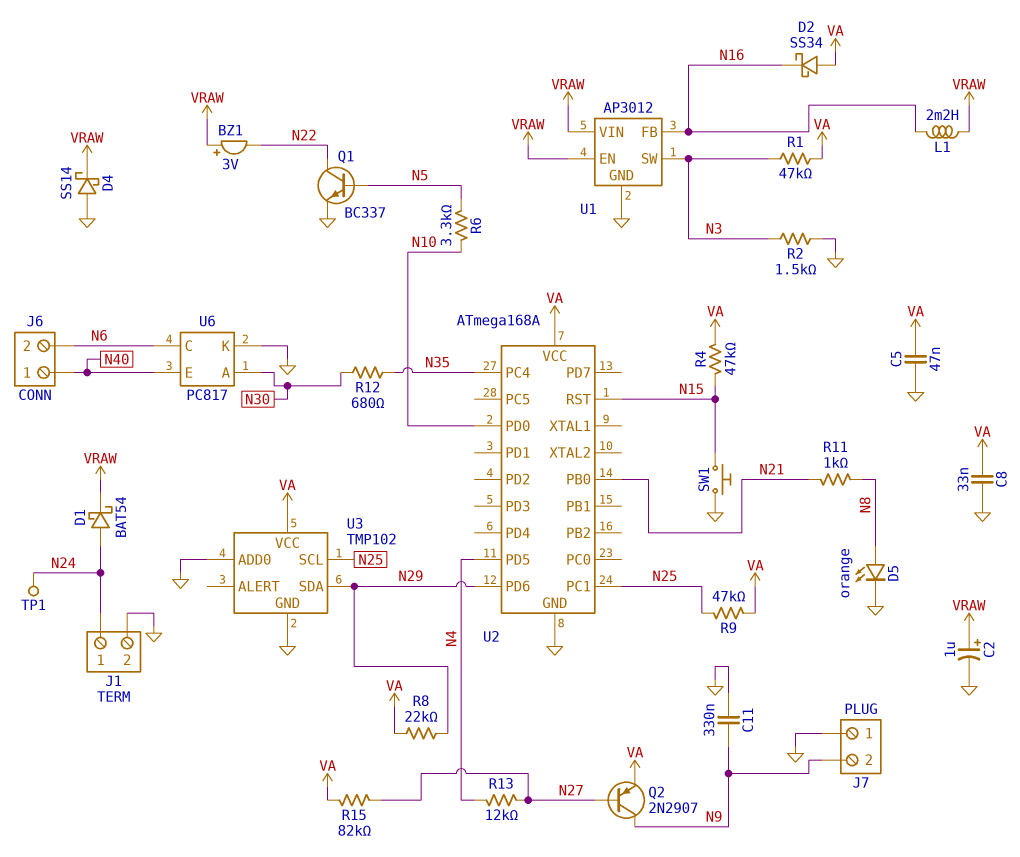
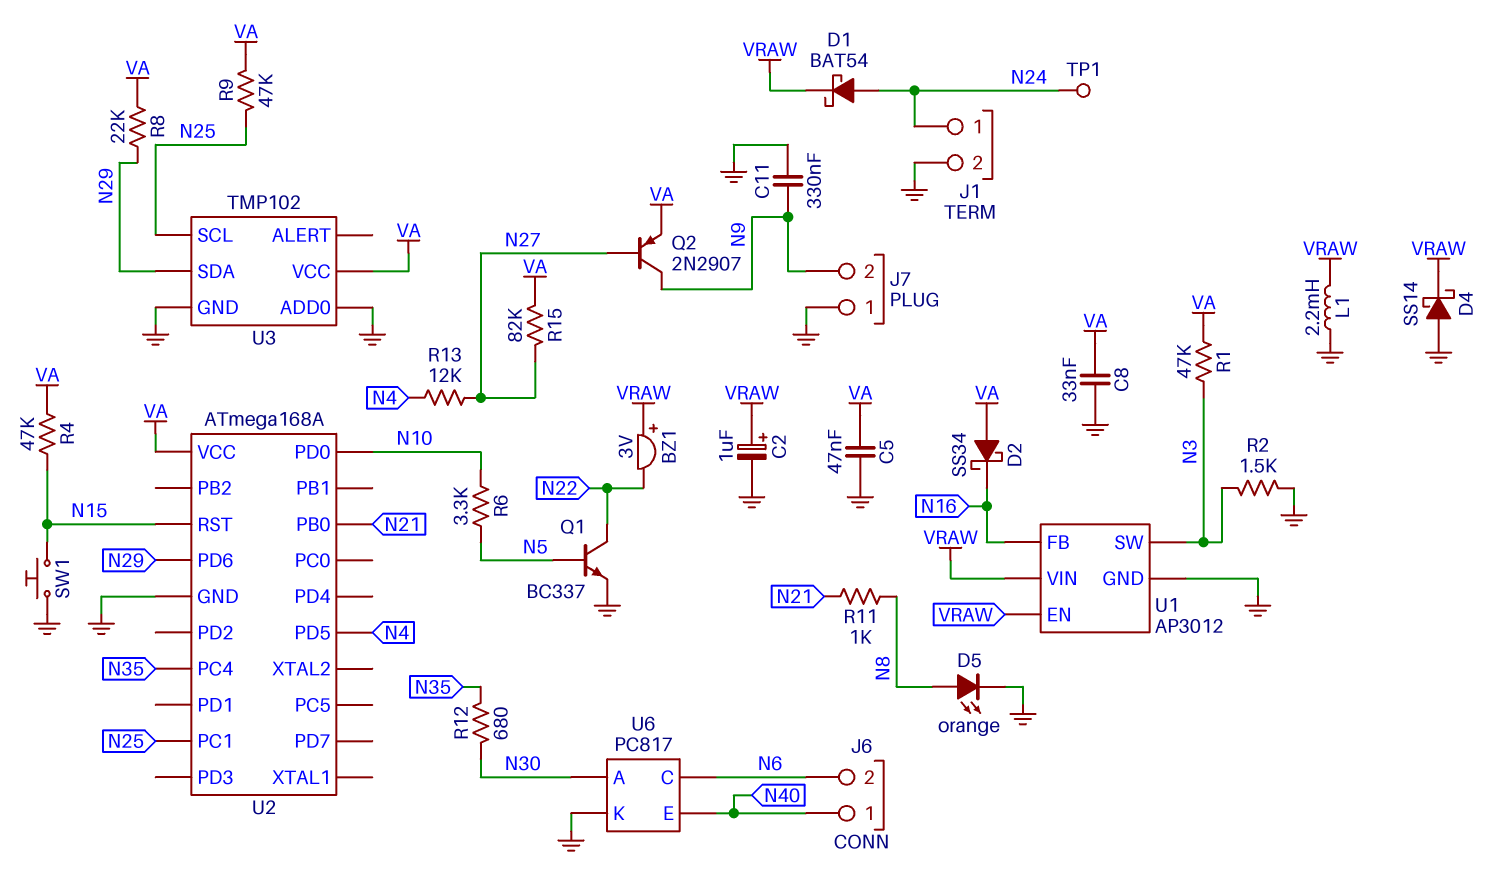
L1: 2.2mH (N16, VRAW) -> 2.2mH (GND, VRAW)

